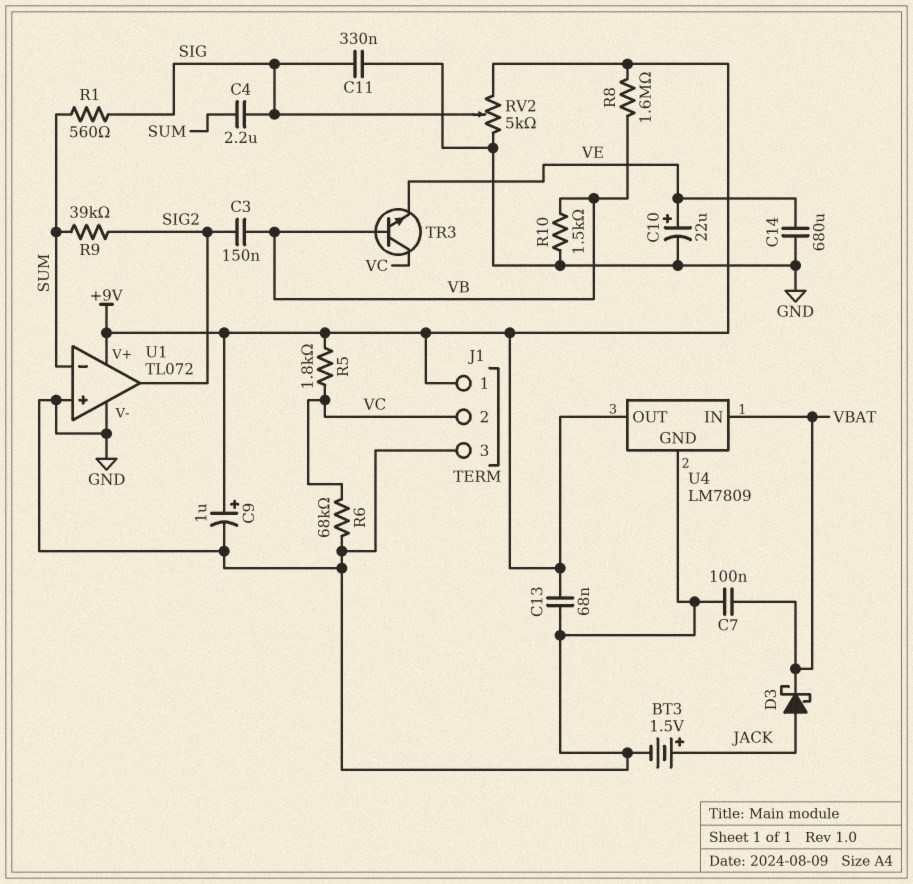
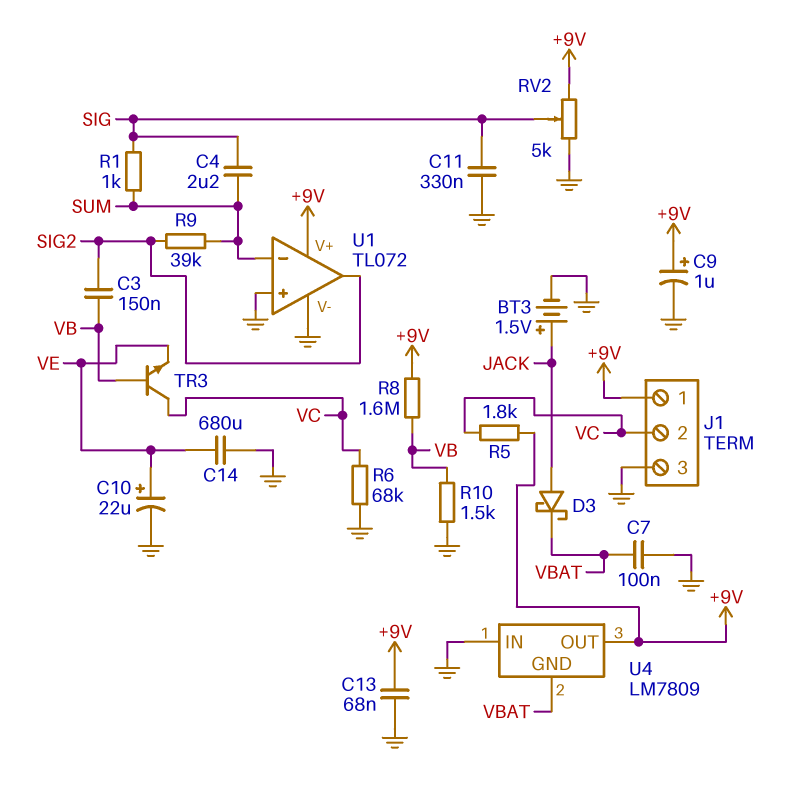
R1: 560 (SIG, SUM) -> 1k (SIG, SUM)
U4 pin GND: GND -> VBAT
U4 pin IN: VBAT -> GND

